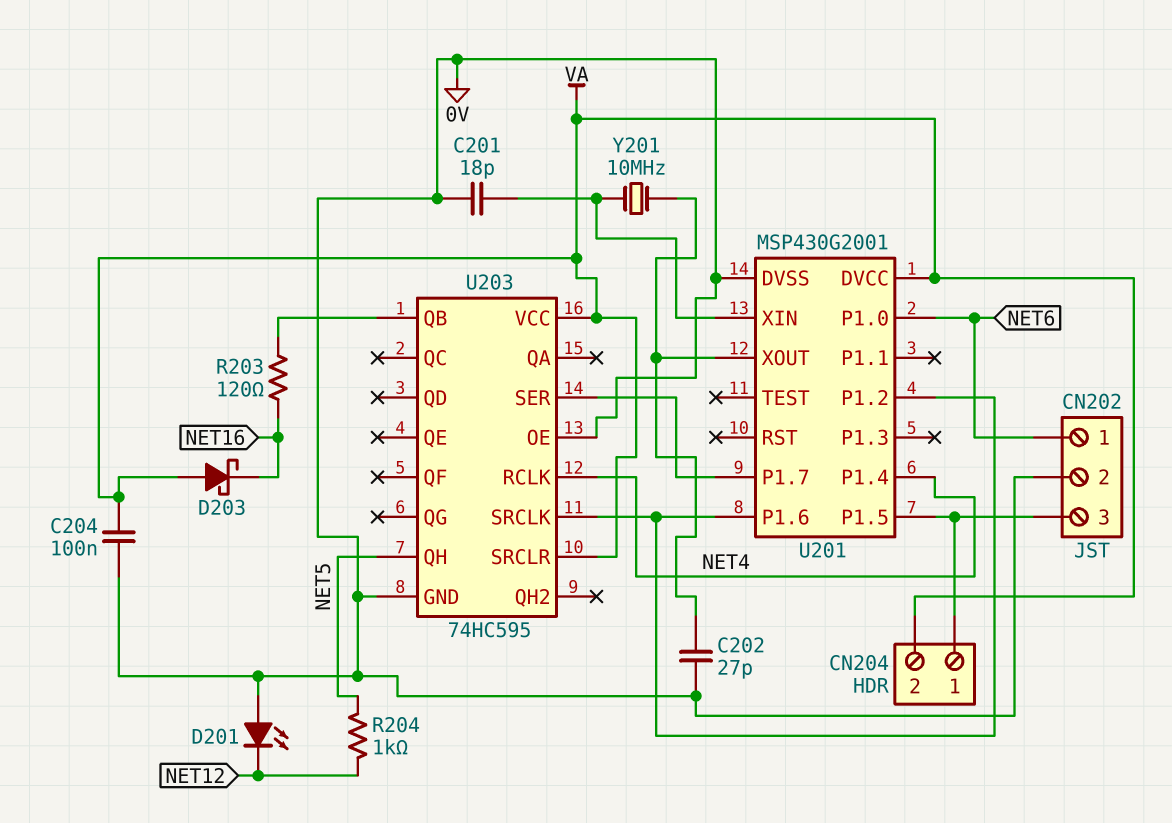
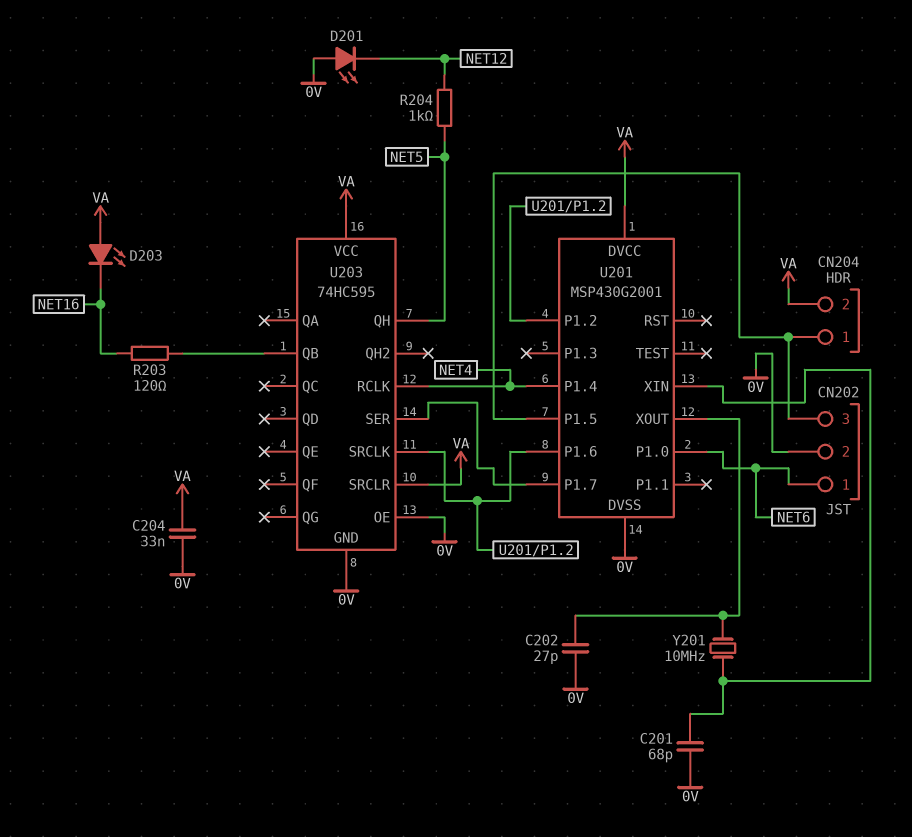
C201: 18pF (0V, U201/XIN) -> 68pF (0V, U201/XIN)
C204: 100nF (0V, VA) -> 33nF (0V, VA)
D203: schottky (A VA, K NET16) -> LED (A VA, K NET16)

